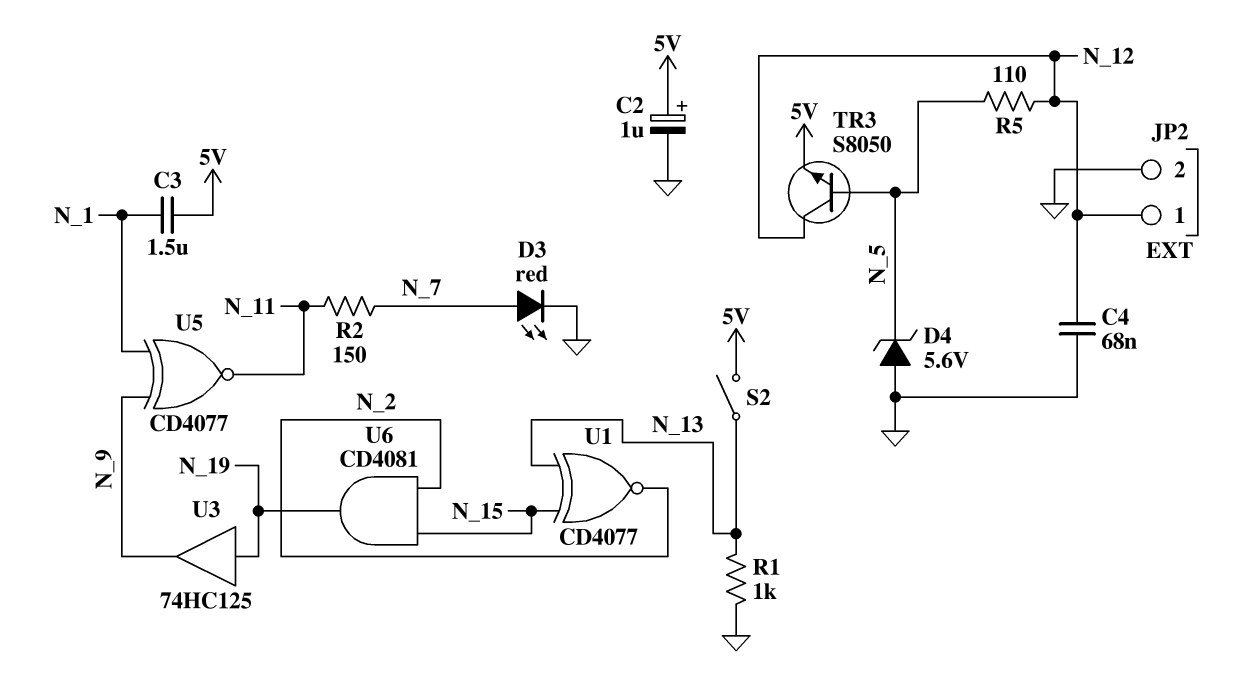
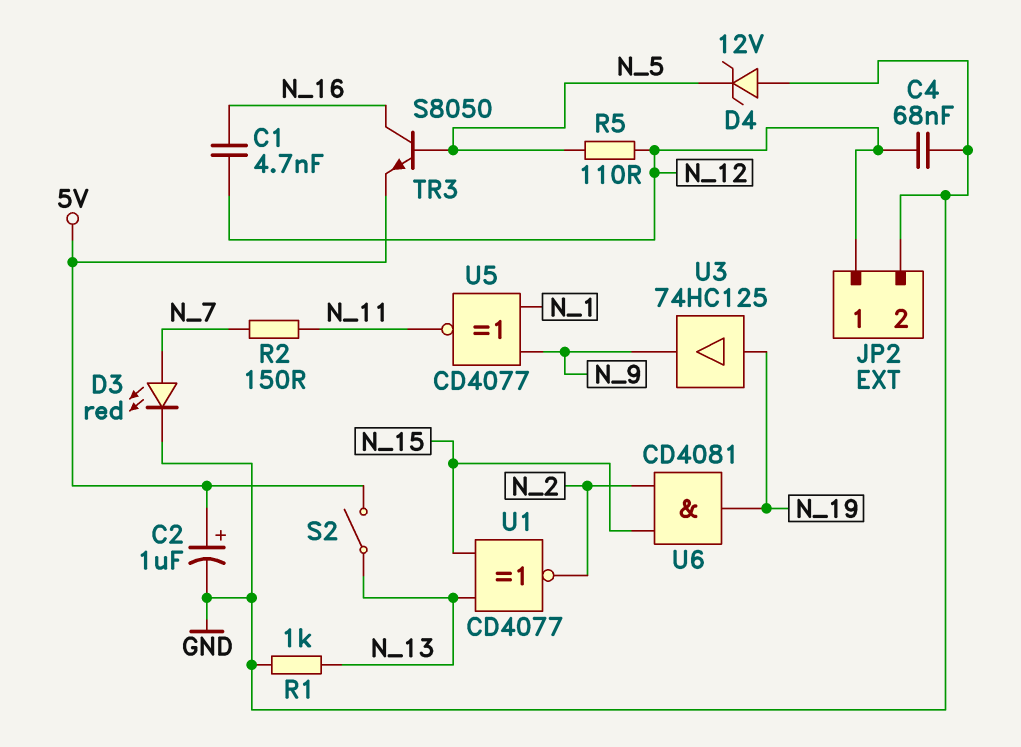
C1: none -> 4.7nF (N_12, N_16)
C3: 1.5uF (5V, N_1) -> none
D4: zener 5.6V (A GND, K N_5) -> zener 12V (A GND, K N_5)
TR3: NPN S8050 (B N_5, C N_12, E 5V) -> NPN S8050 (B N_5, C N_16, E 5V)

